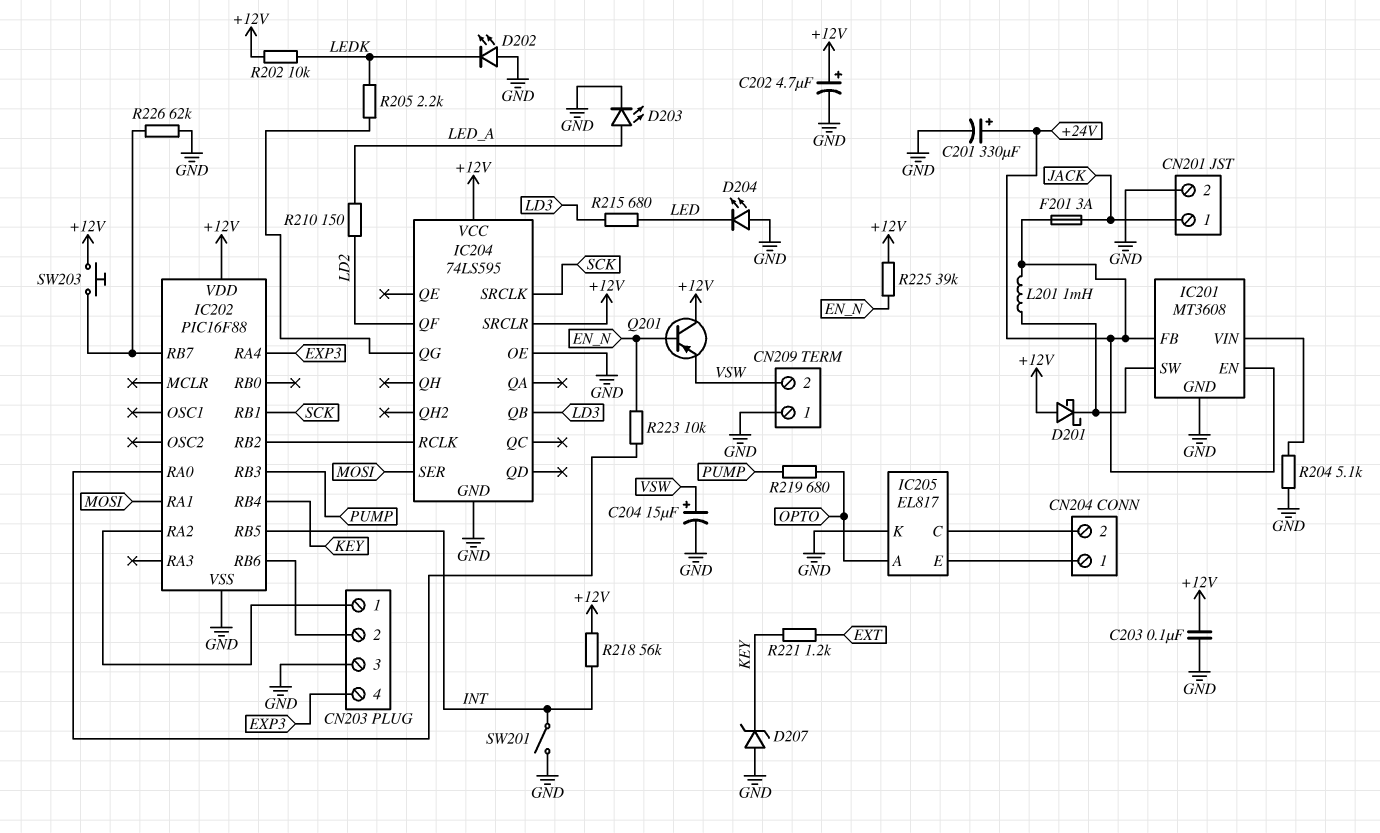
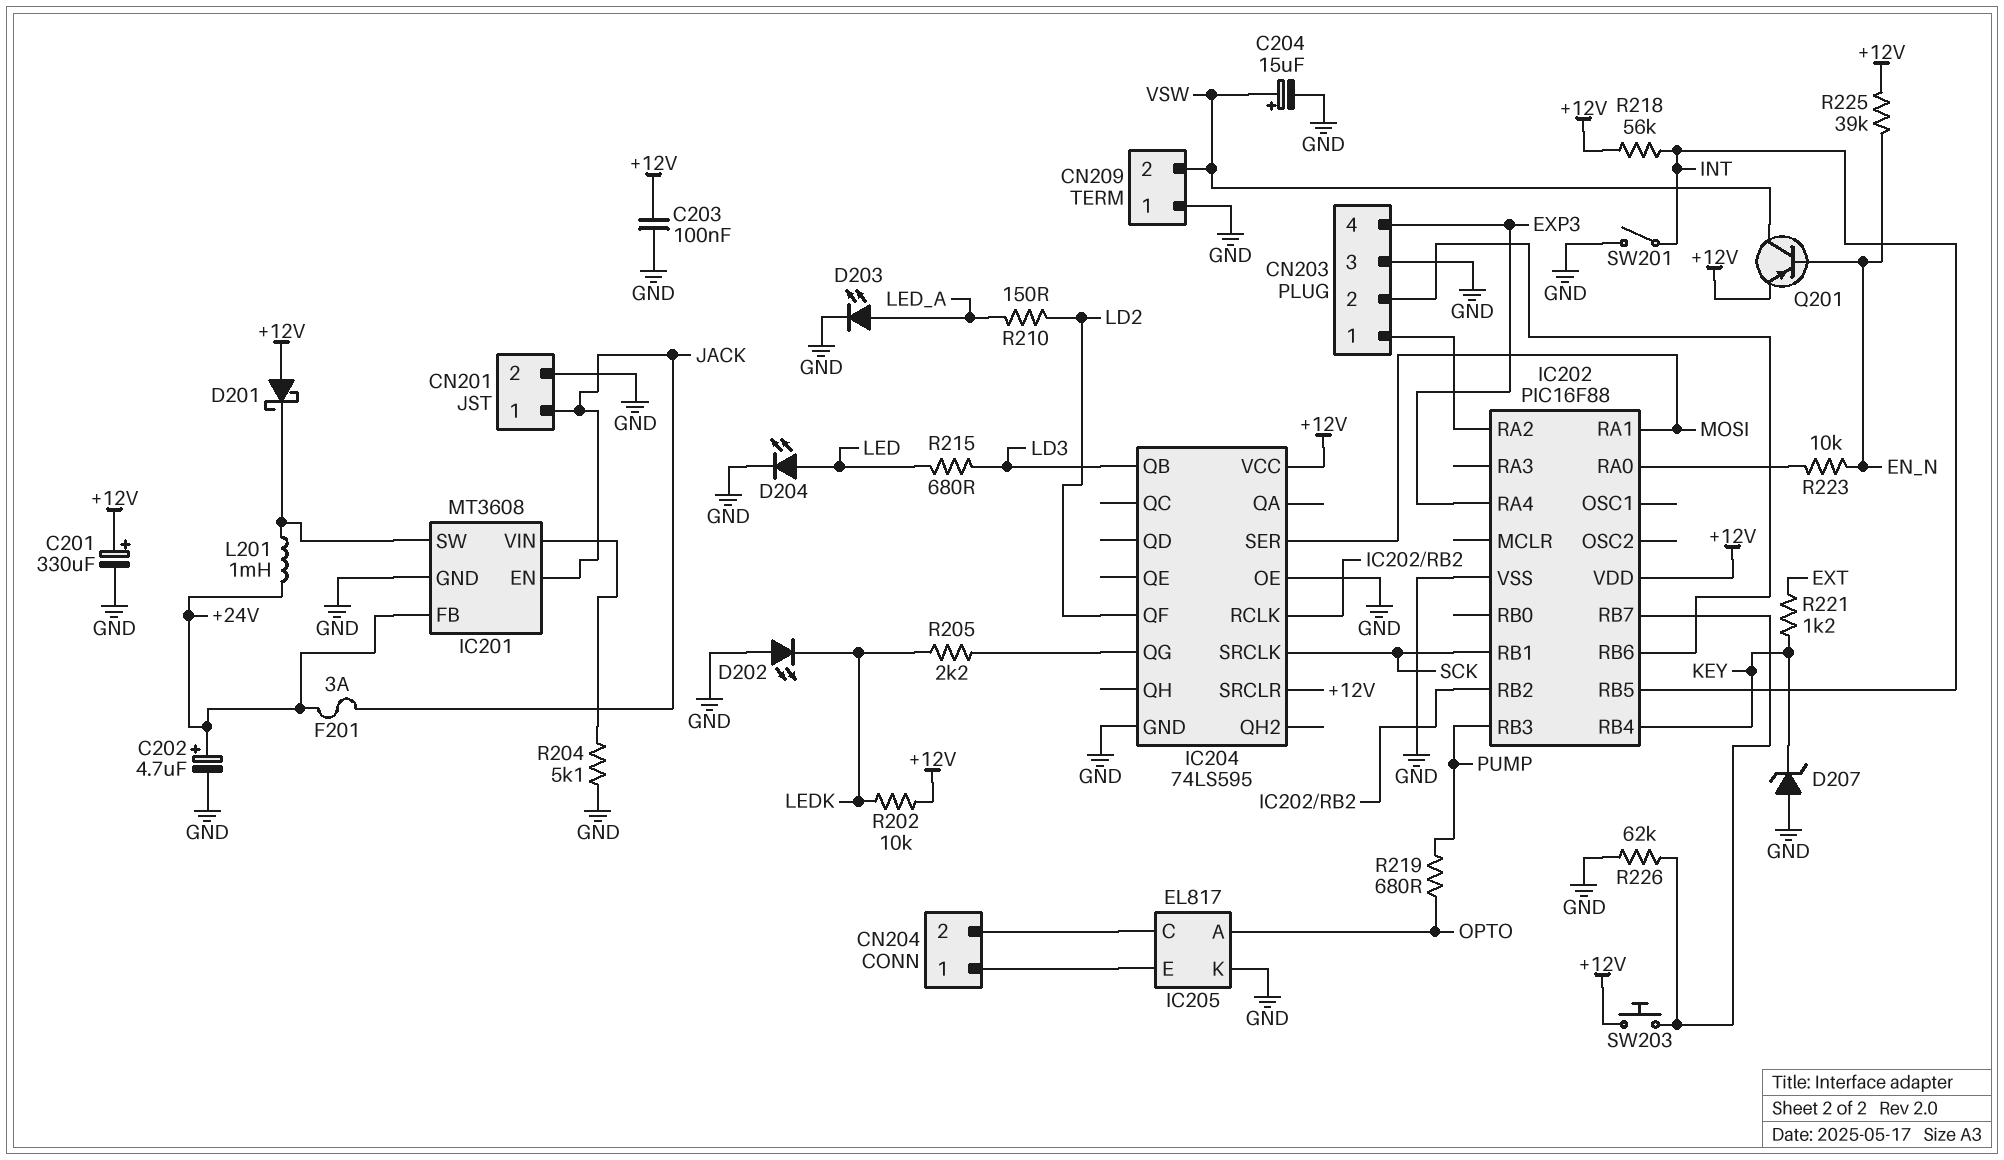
C201: 330uF (plus +24V, minus GND) -> 330uF (plus +12V, minus GND)
C202: 4.7uF (plus +12V, minus GND) -> 4.7uF (plus +24V, minus GND)
D204: LED (A GND, K LED) -> LED (A LED, K GND)
IC201 pin EN: +24V -> JACK
Q201: PNP (B EN_N, C +12V, E VSW) -> PNP (B EN_N, C VSW, E +12V)

